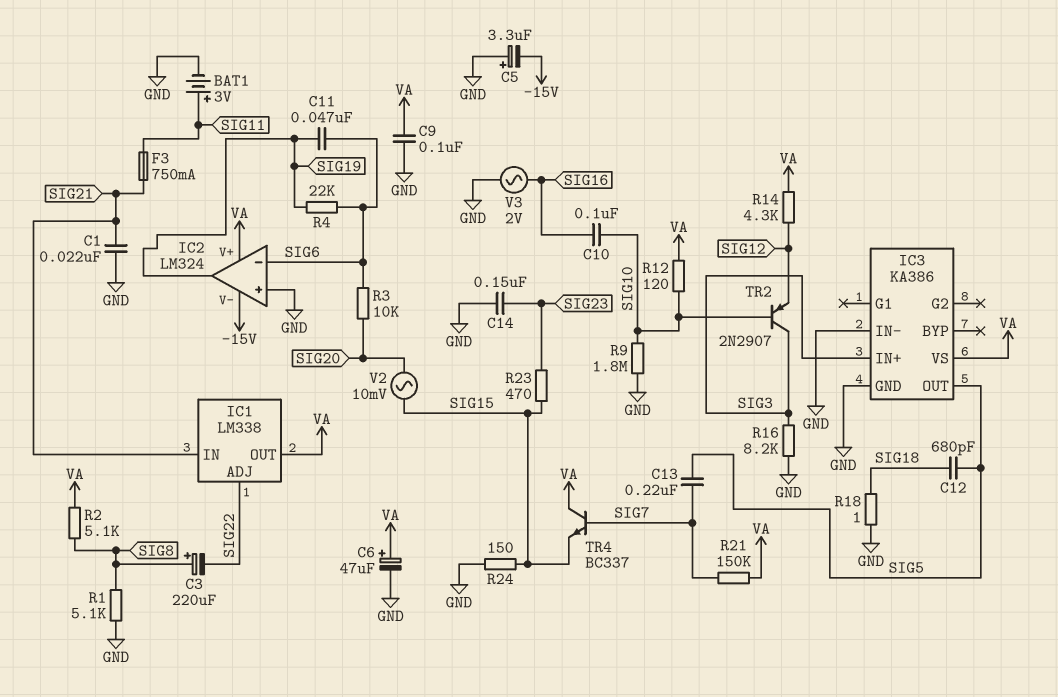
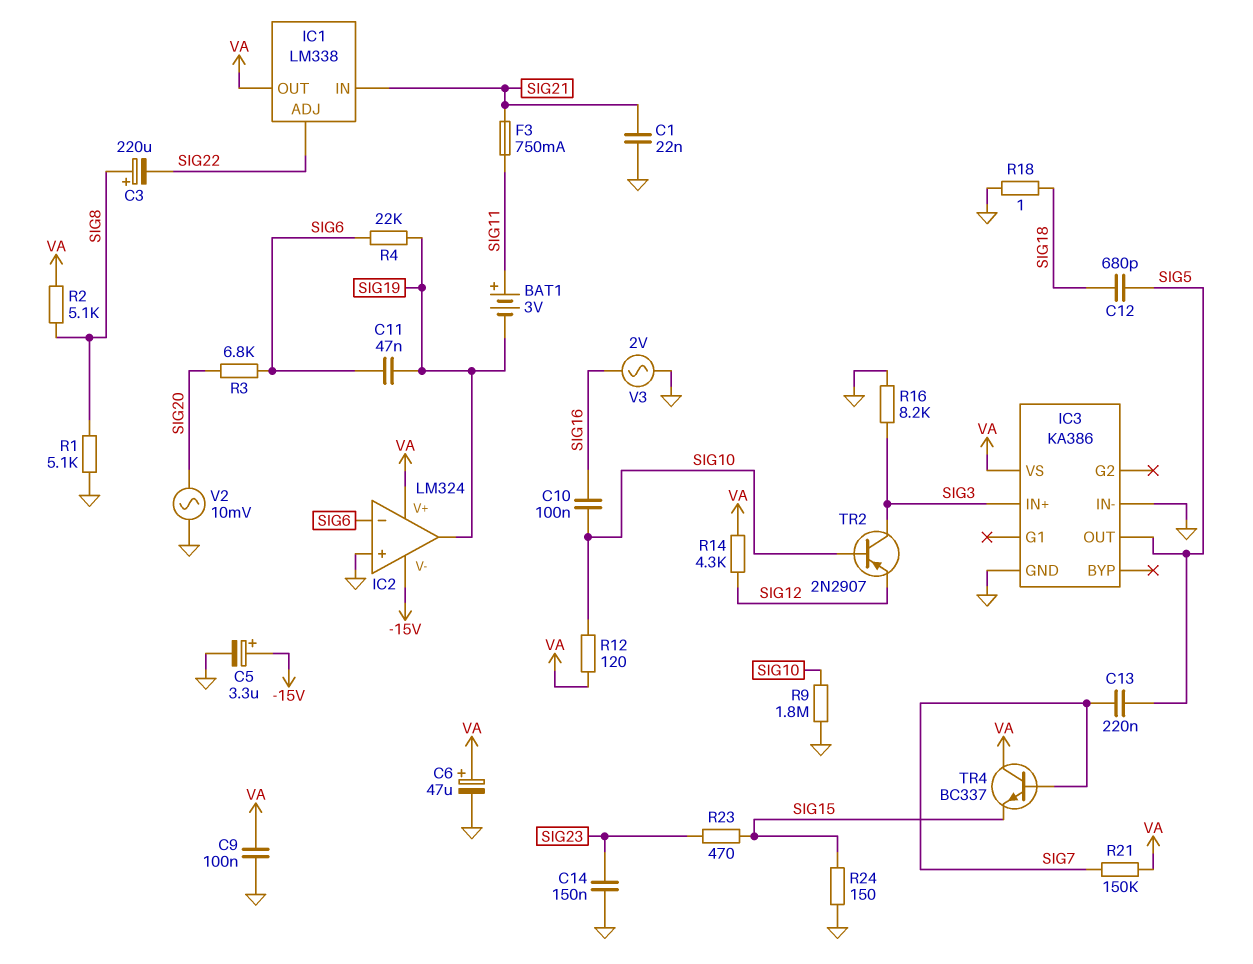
BAT1: 3V (plus SIG11, minus GND) -> 3V (plus SIG11, minus SIG19)
C5: 3.3uF (plus GND, minus -15V) -> 3.3uF (plus -15V, minus GND)
R3: 10k (SIG6, SIG20) -> 6.8k (SIG6, SIG20)
V2: AC 10mV (SIG15, SIG20) -> AC 10mV (GND, SIG20)

